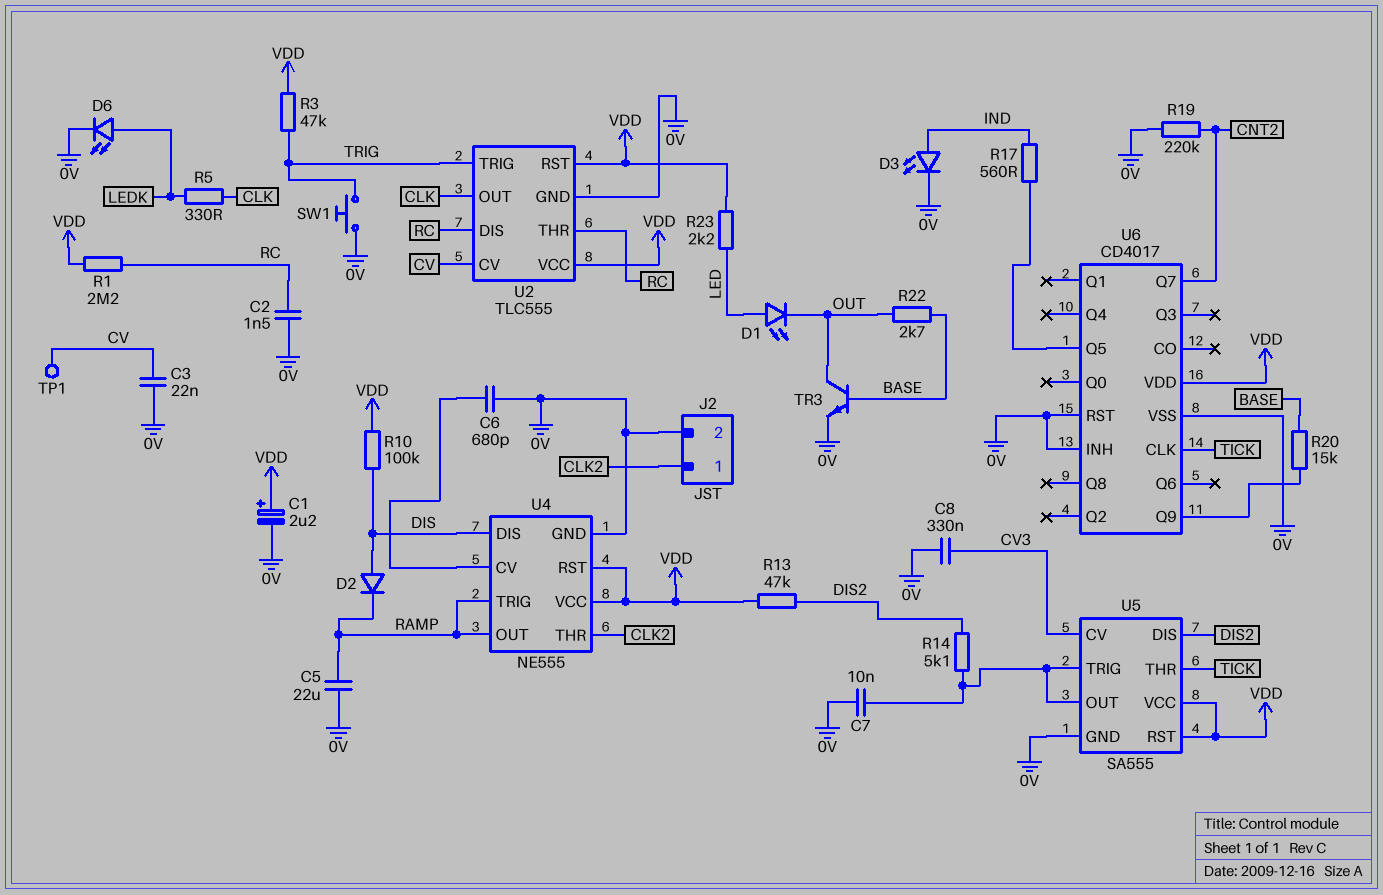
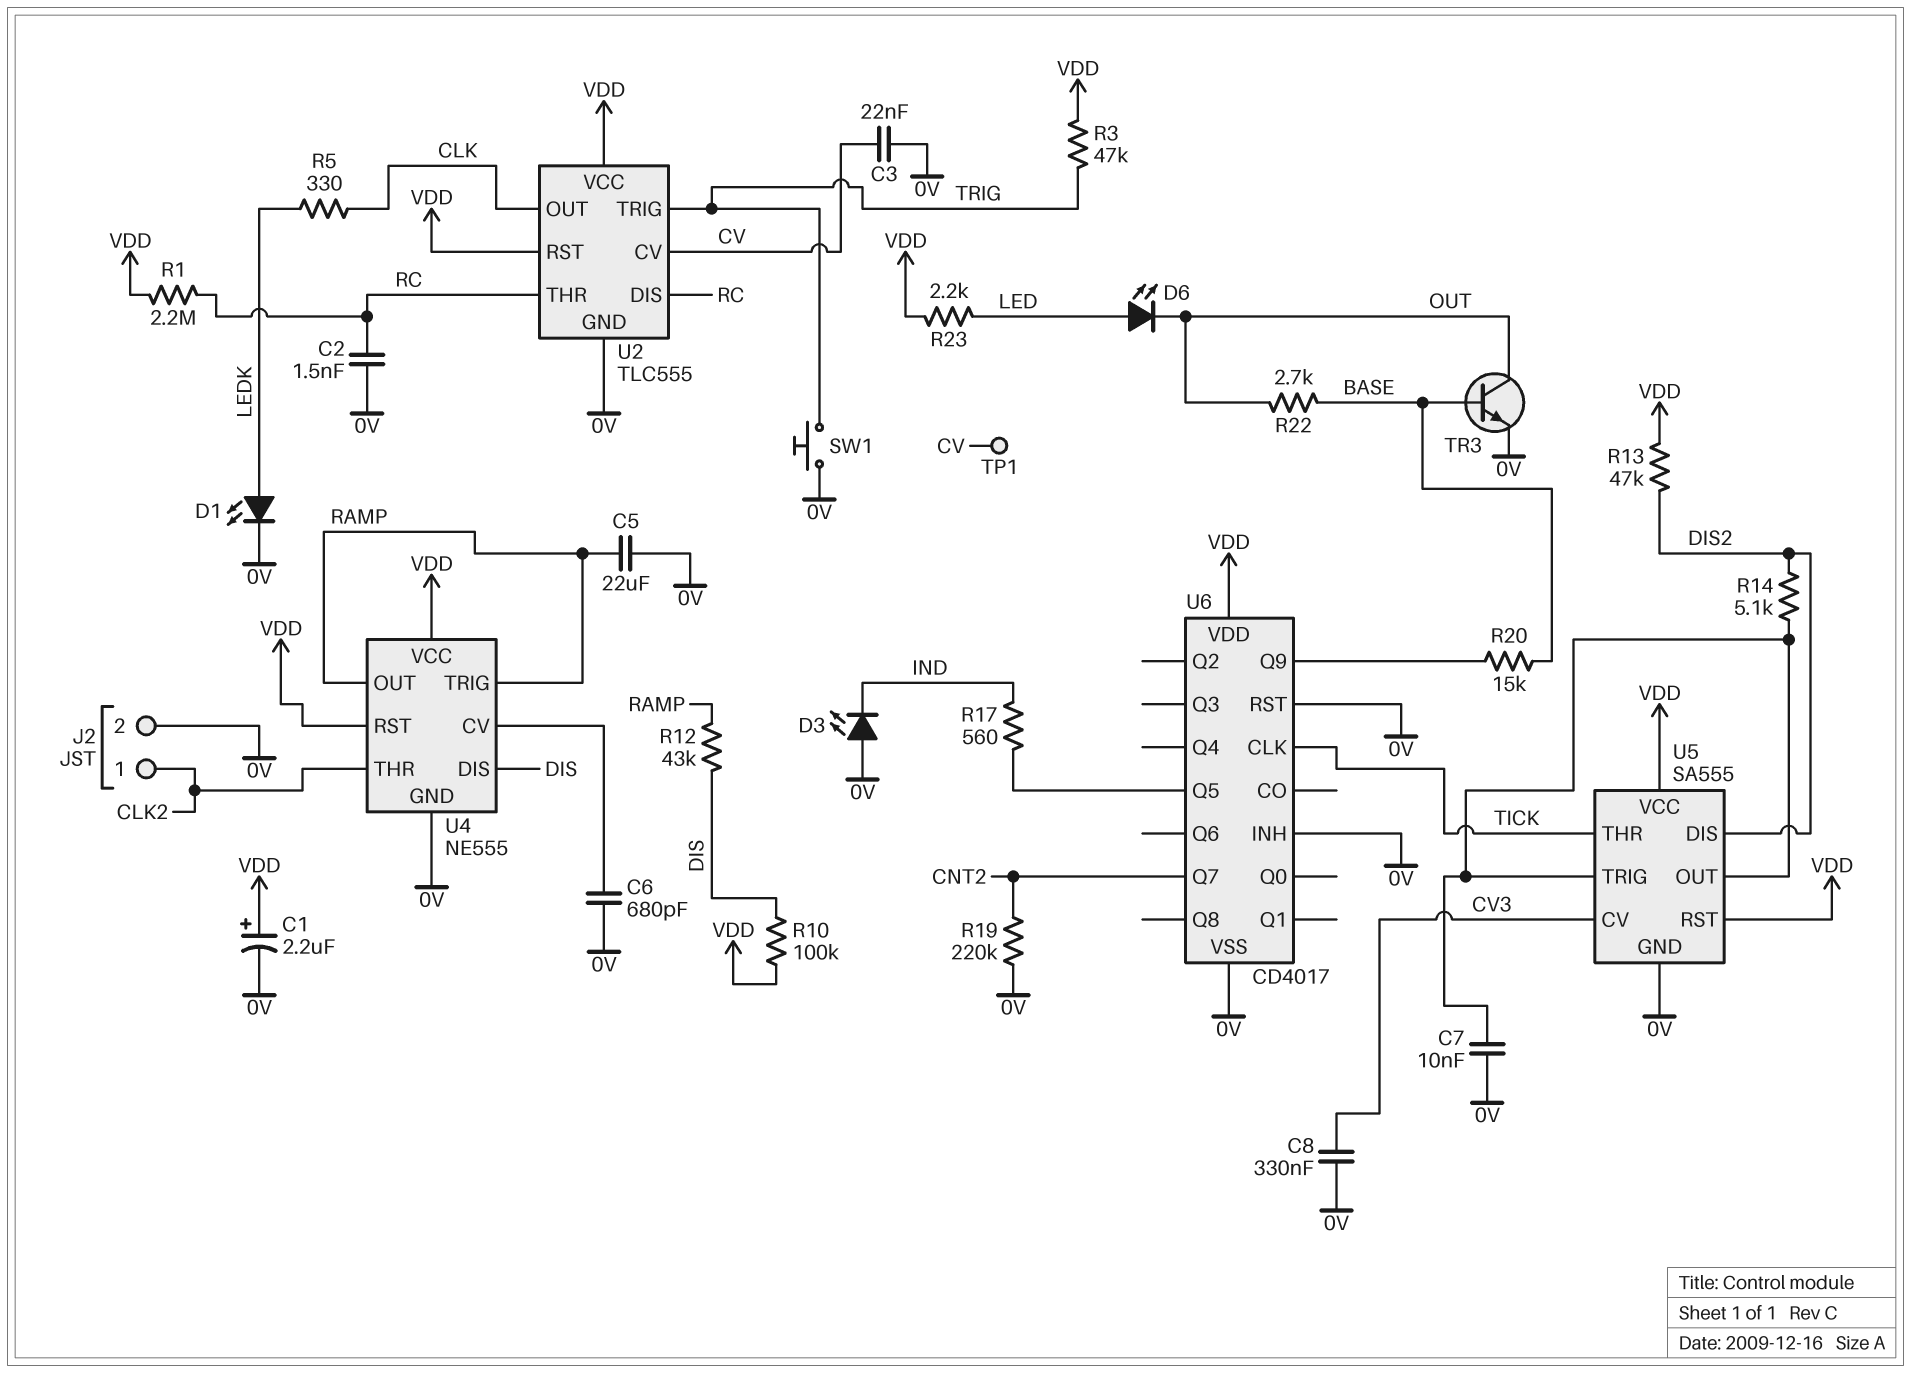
D1: LED (A LED, K OUT) -> LED (A LEDK, K 0V)
D2: diode (A DIS, K RAMP) -> none
D3: LED (A IND, K 0V) -> LED (A 0V, K IND)
D6: LED (A LEDK, K 0V) -> LED (A LED, K OUT)
R12: none -> 43k (DIS, RAMP)

